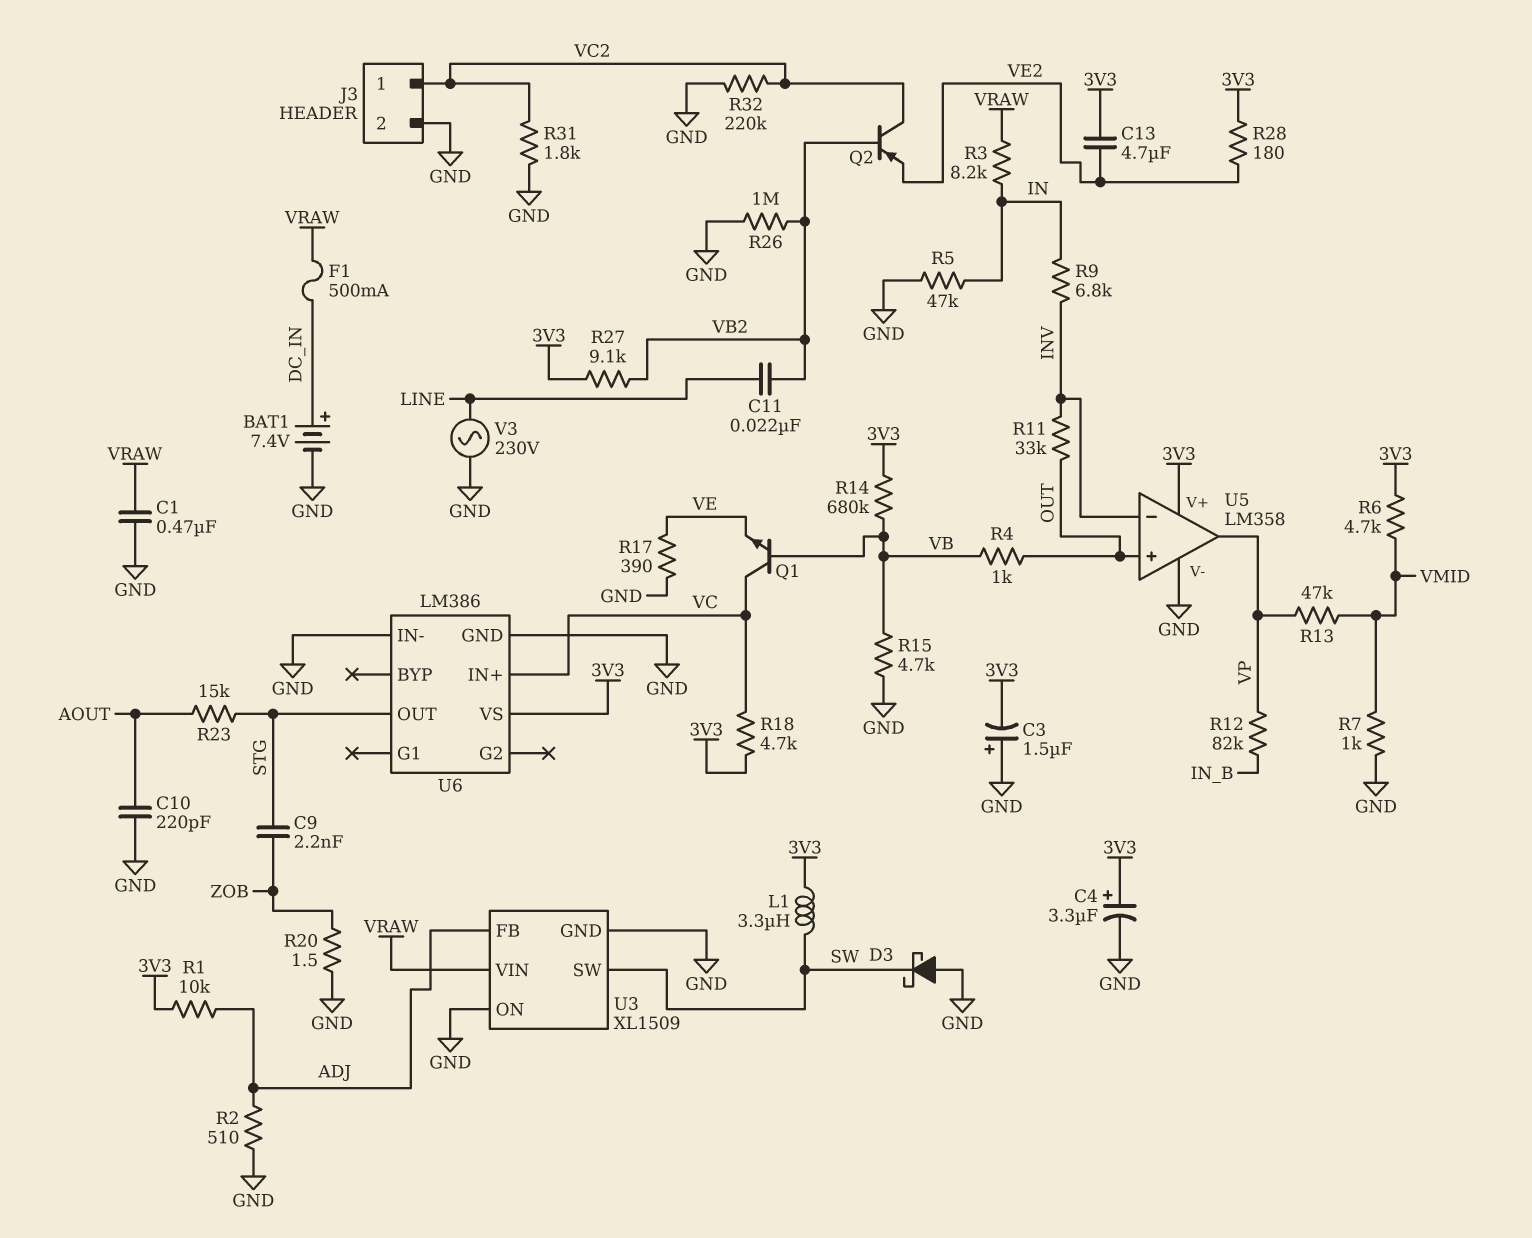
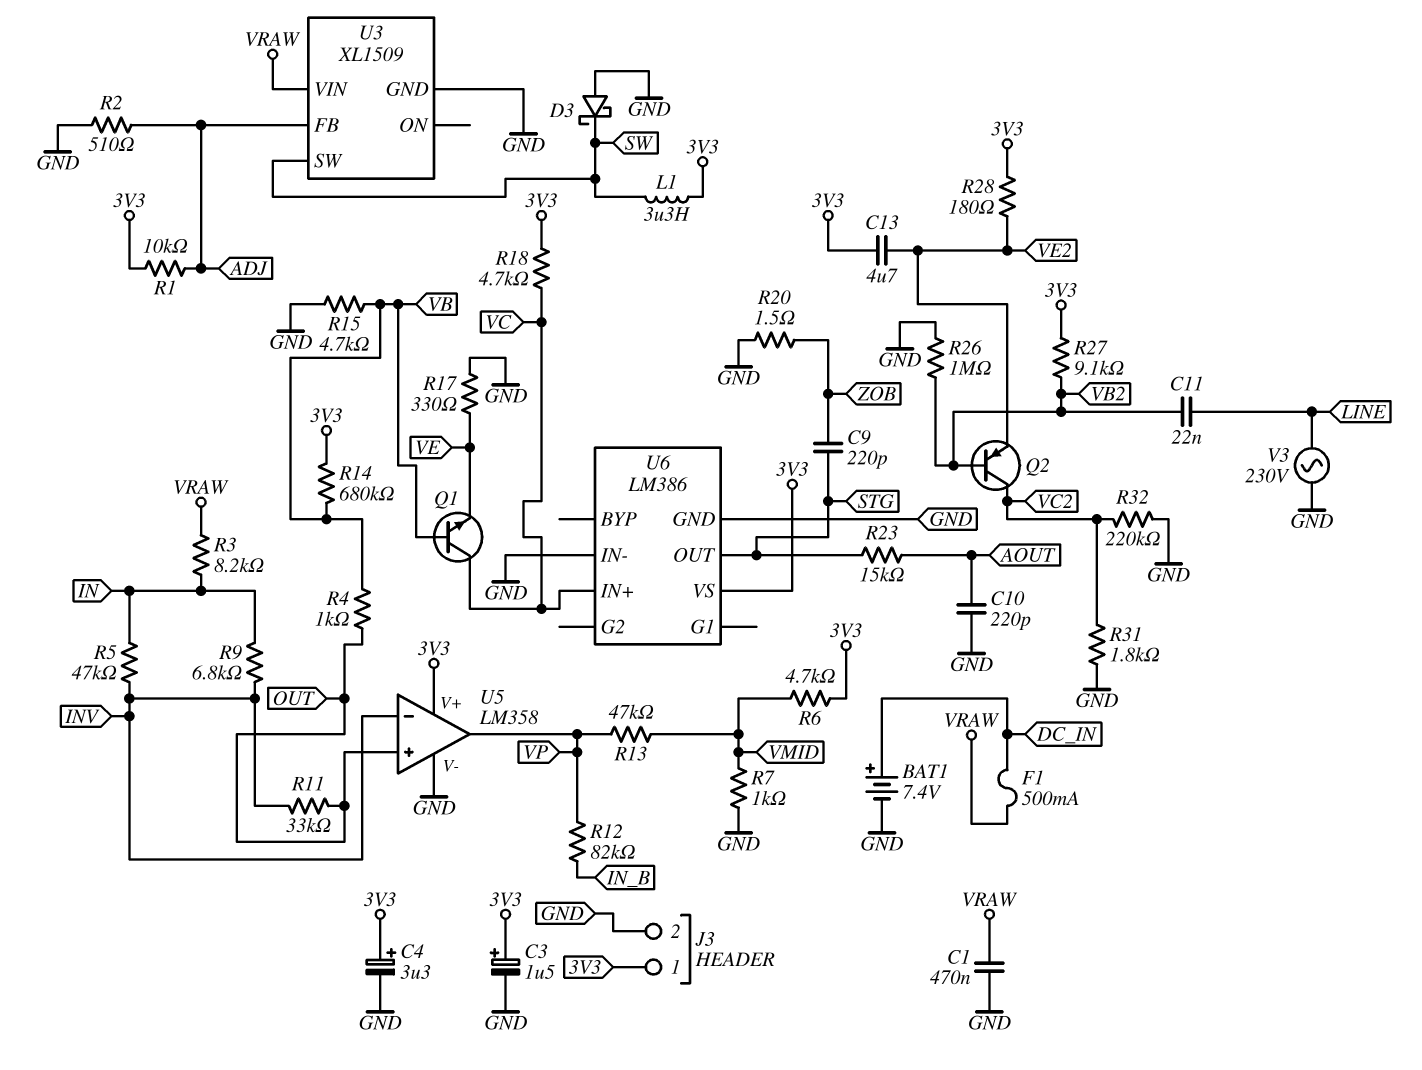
C3: 1.5uF (plus GND, minus 3V3) -> 1.5uF (plus 3V3, minus GND)
C9: 2.2nF (STG, ZOB) -> 220pF (STG, ZOB)
J3 pin 1: VC2 -> 3V3
R5: 47k (GND, IN) -> 47k (IN, INV)
R17: 390 (GND, VE) -> 330 (GND, VE)
U3 pin ON: GND -> none

